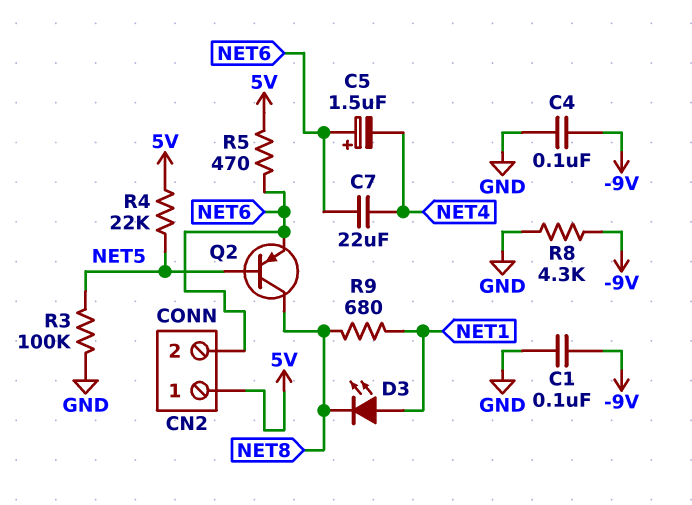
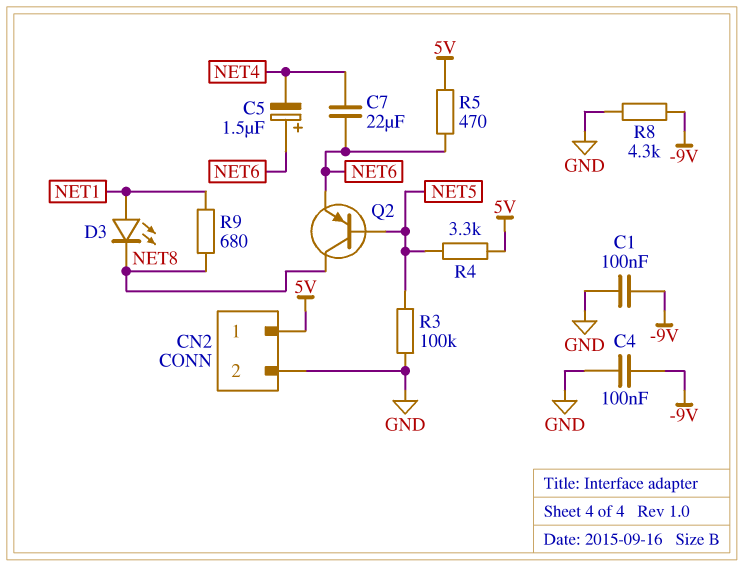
CN2 pin 2: NET6 -> GND
R4: 22k (5V, NET5) -> 3.3k (5V, NET5)

